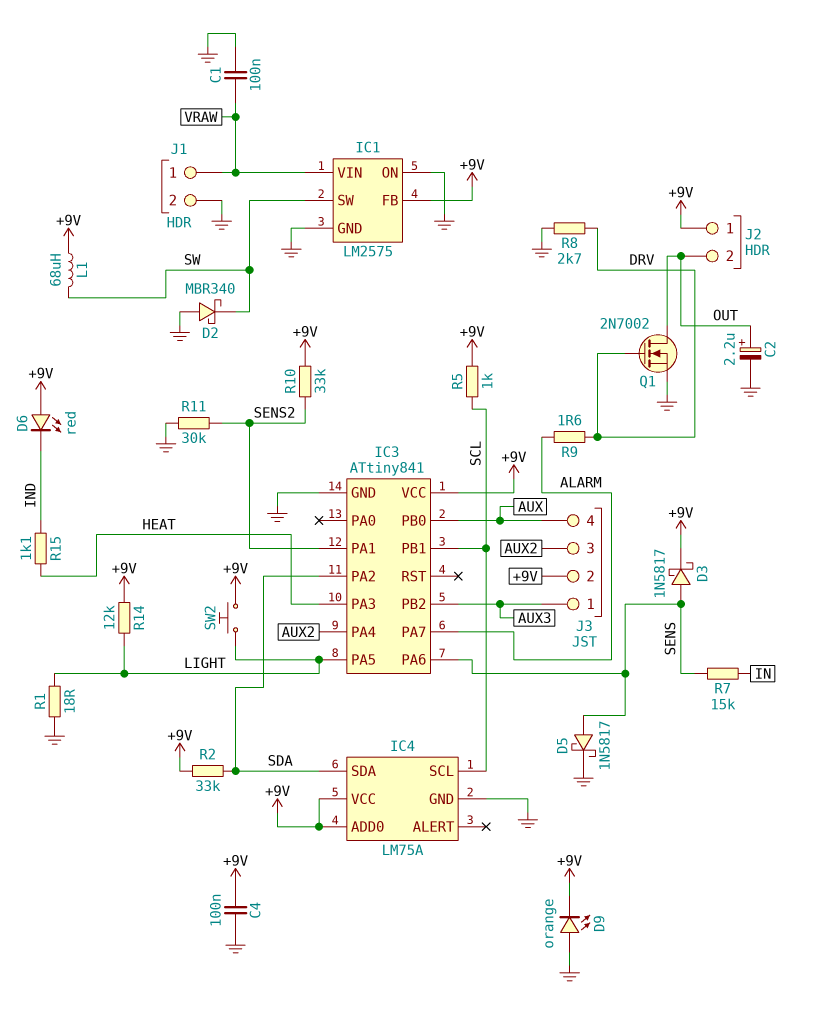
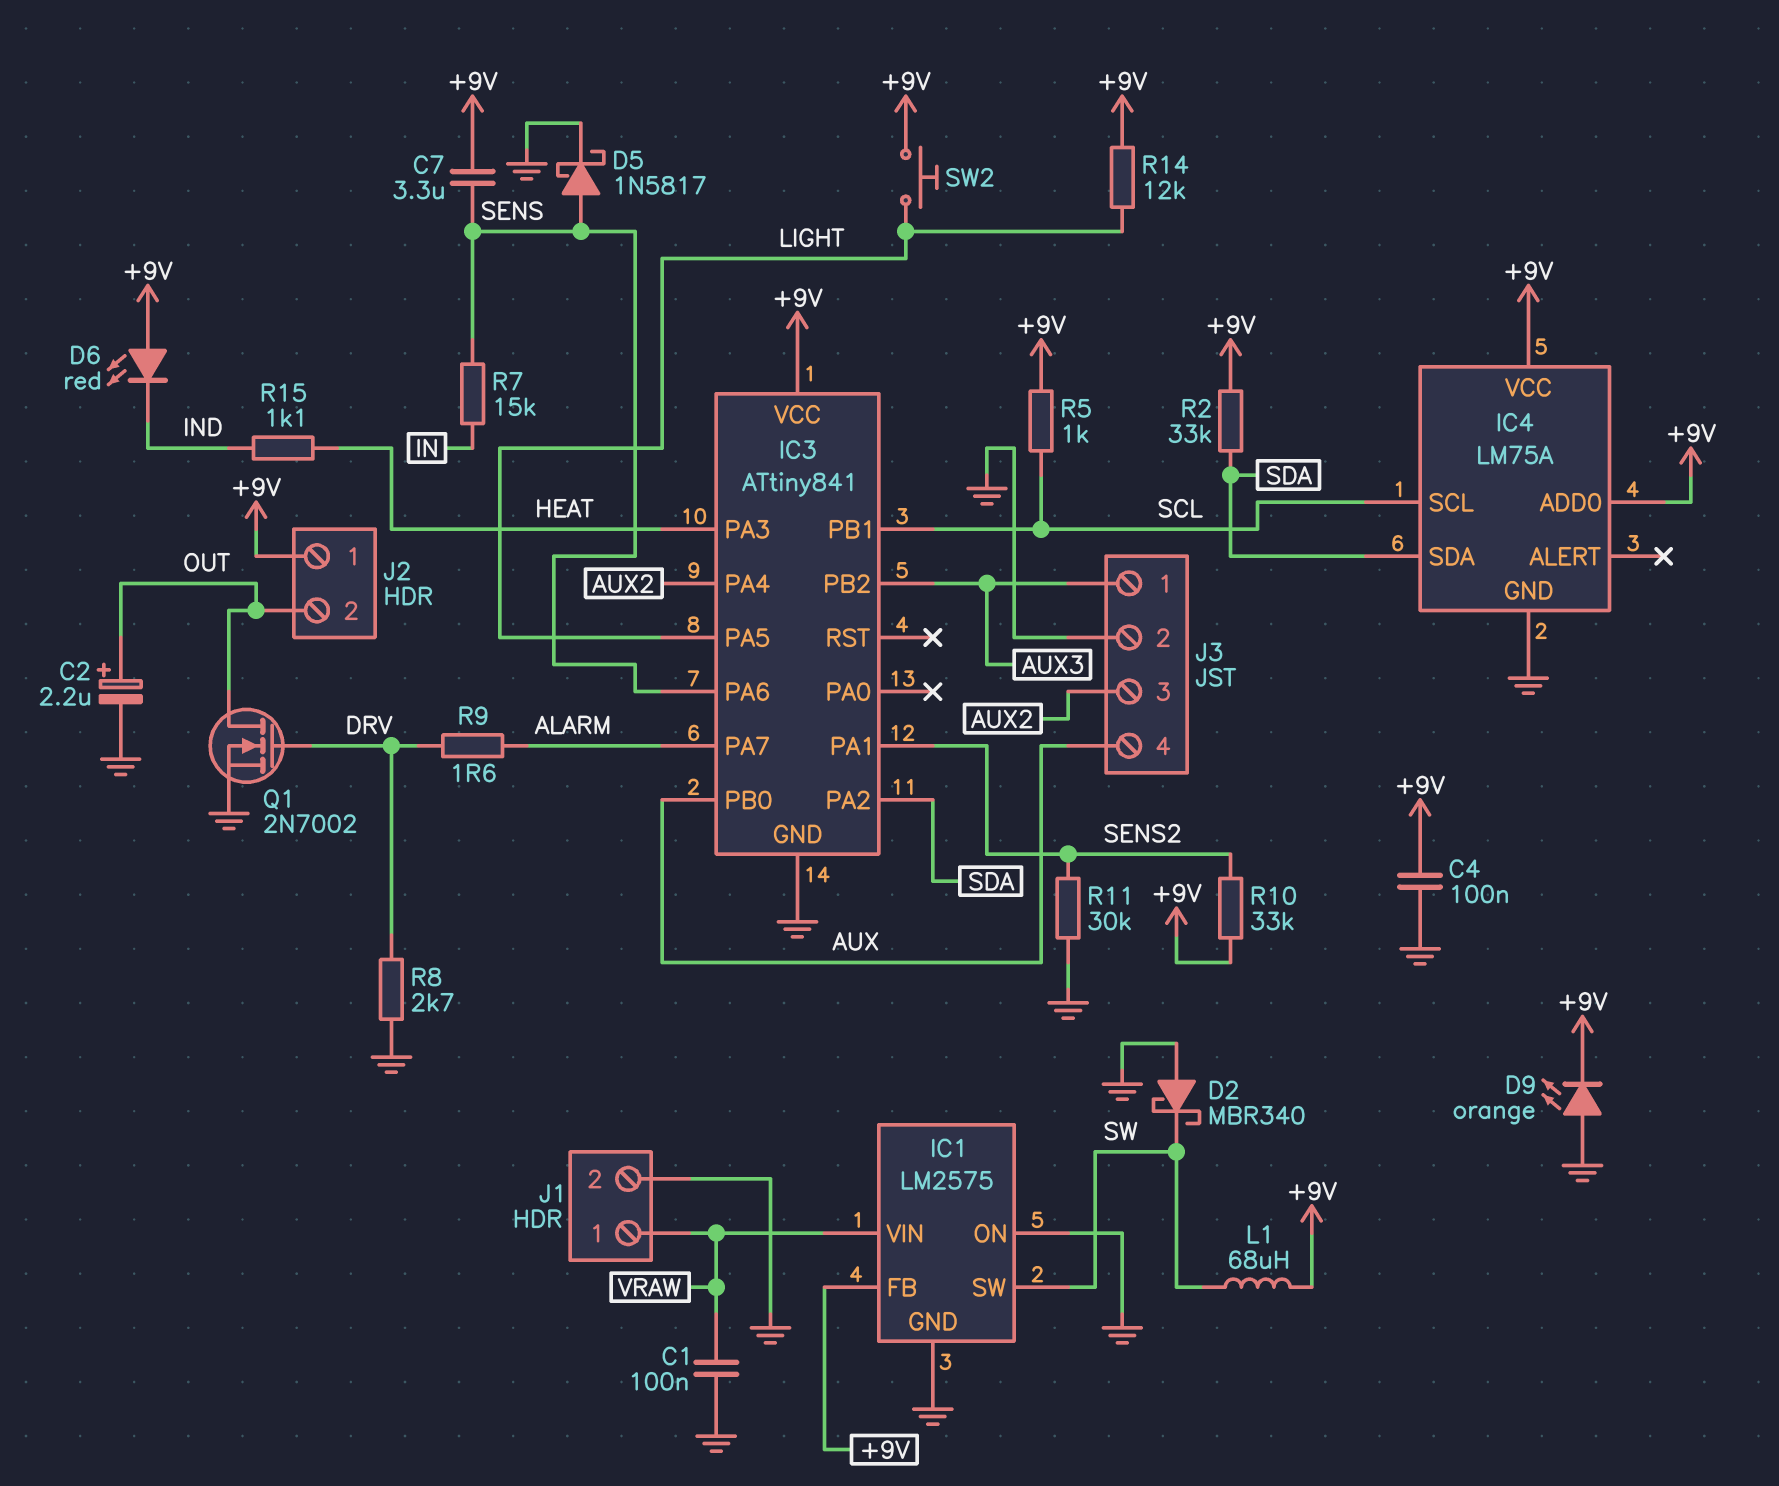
C7: none -> 3.3uF (+9V, SENS)
D3: schottky 1N5817 (A SENS, K +9V) -> none
J3 pin 2: +9V -> GND
R1: 18 (GND, LIGHT) -> none

